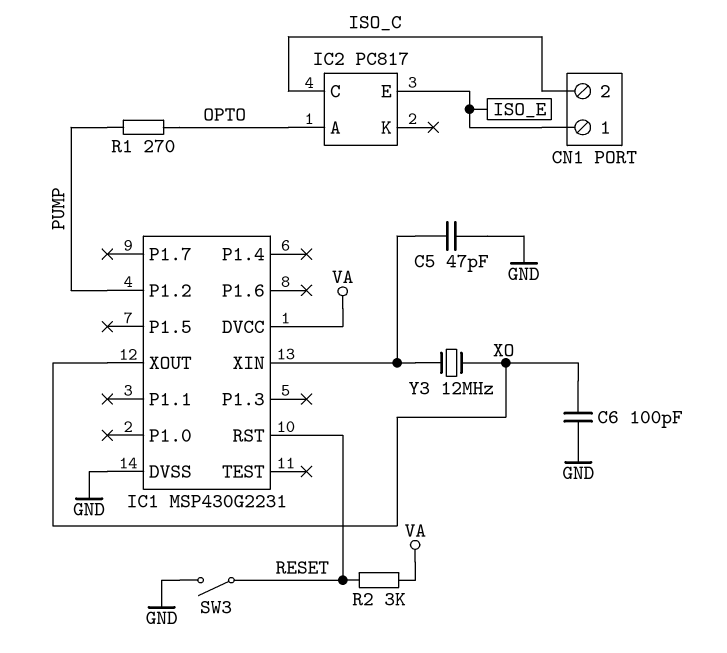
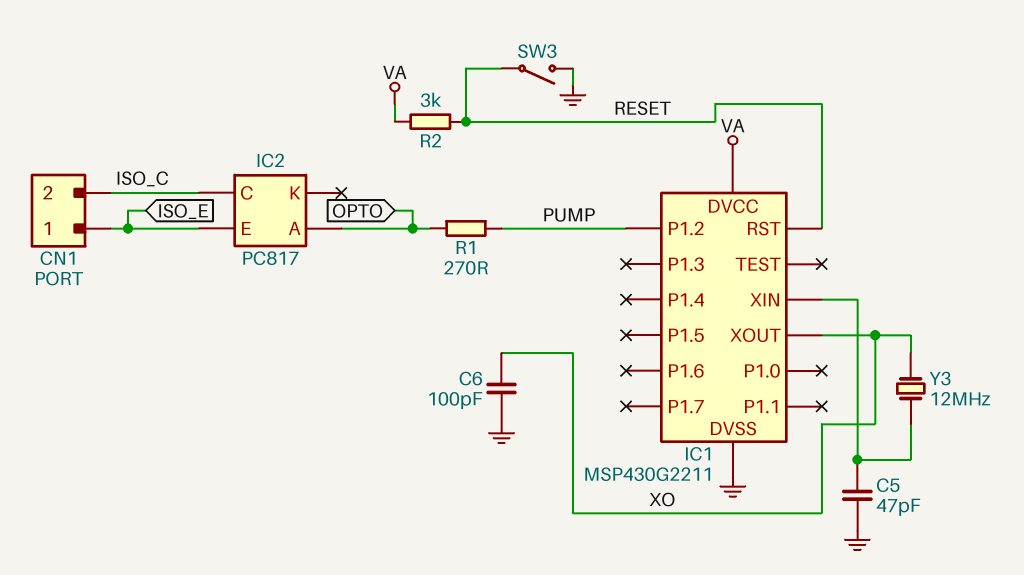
IC1: MSP430G2231 -> MSP430G2211

